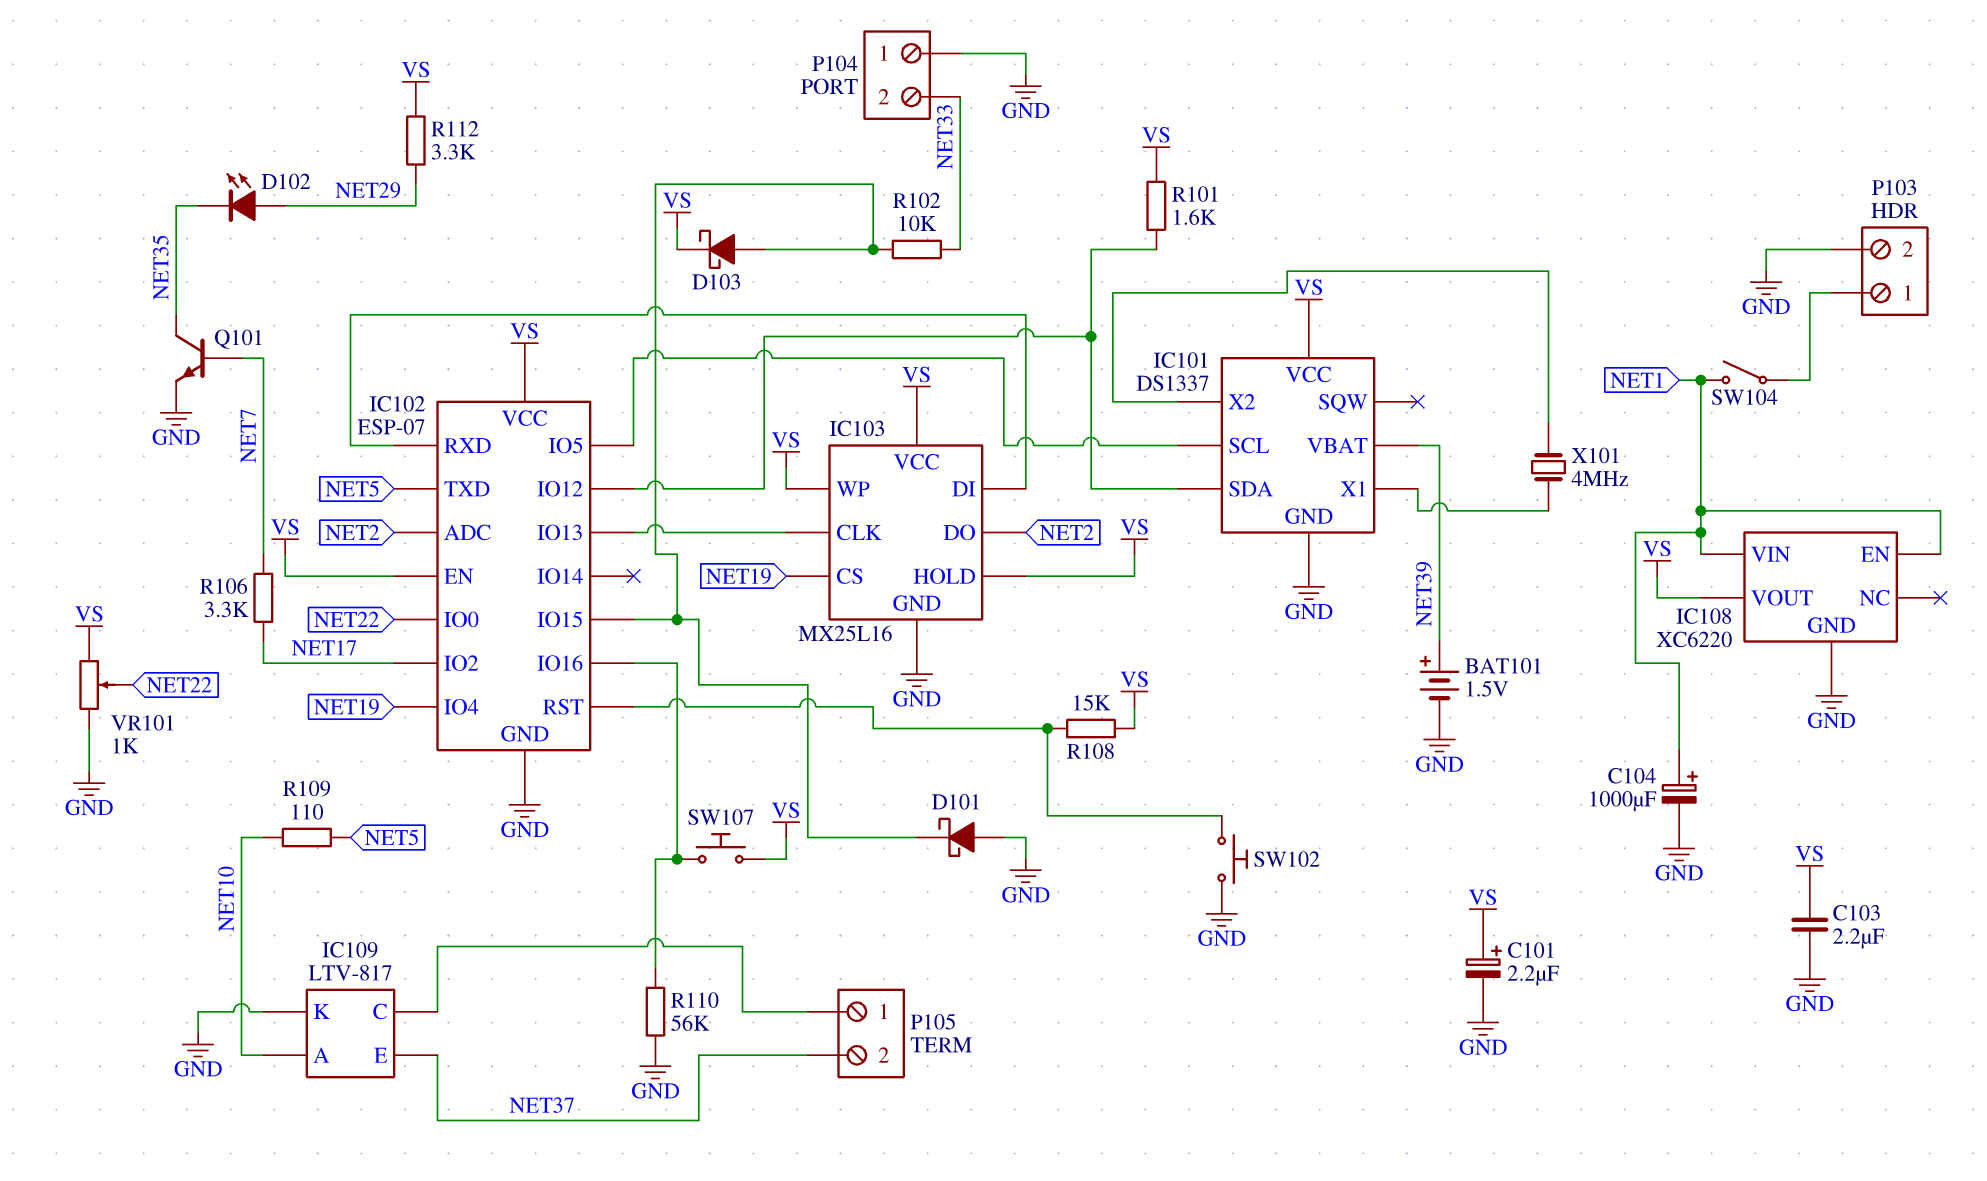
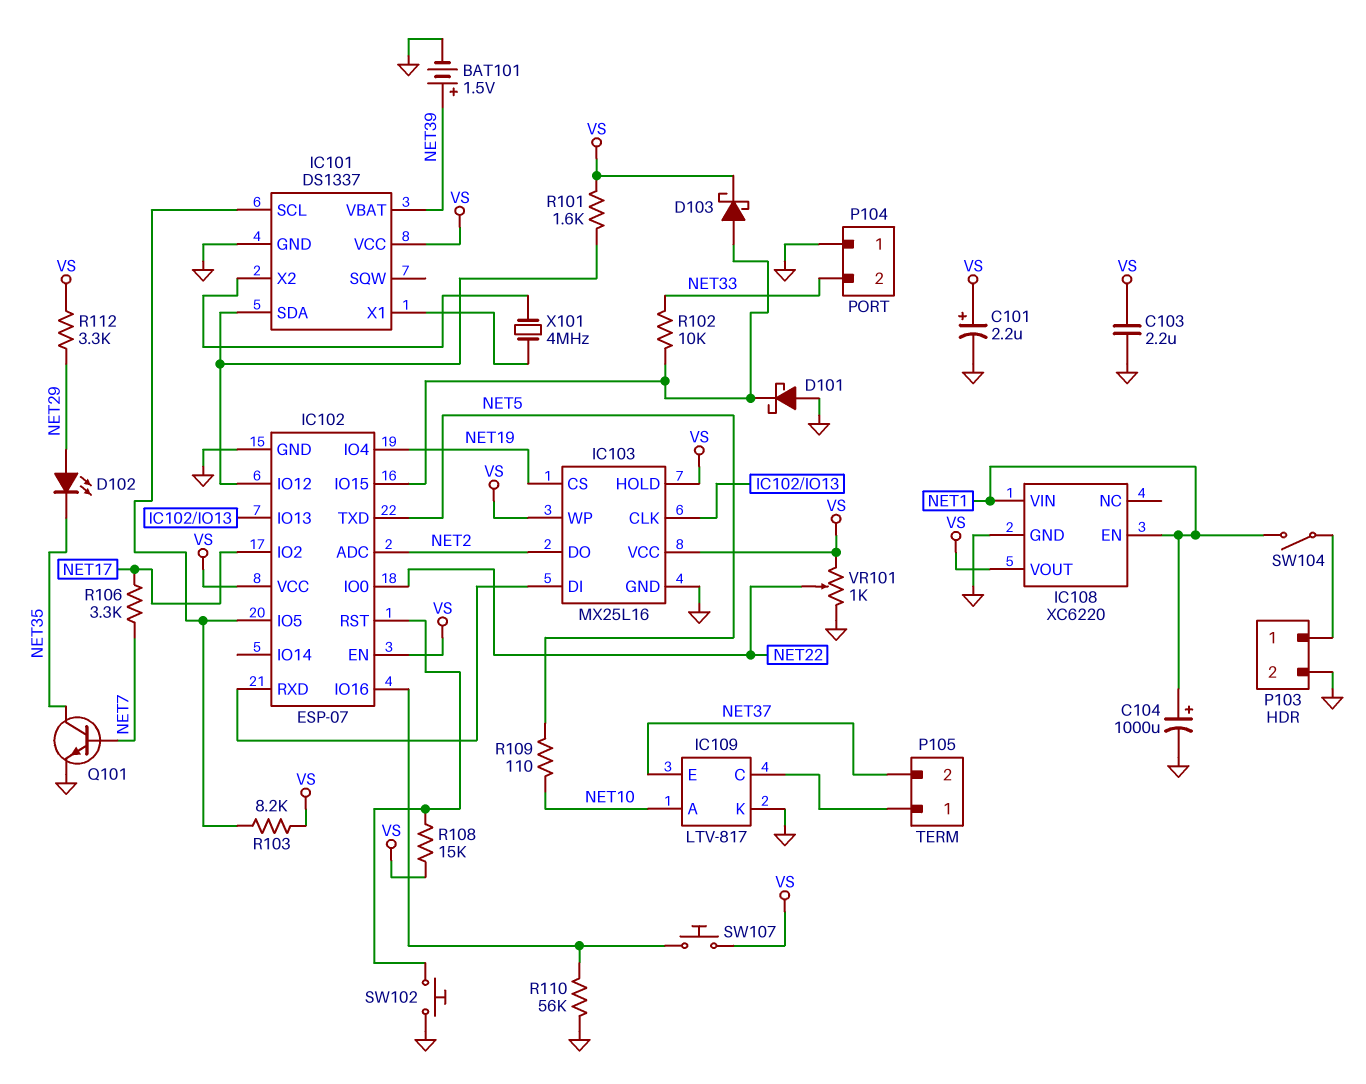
R103: none -> 8.2k (IC101/SCL, VS)

